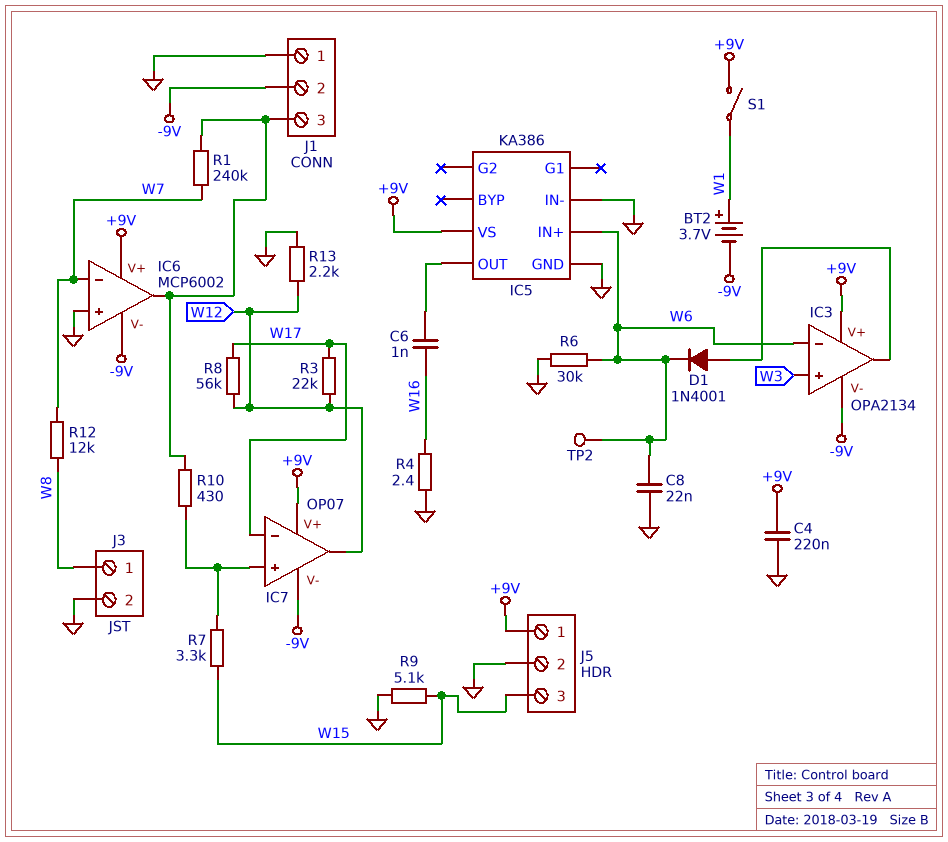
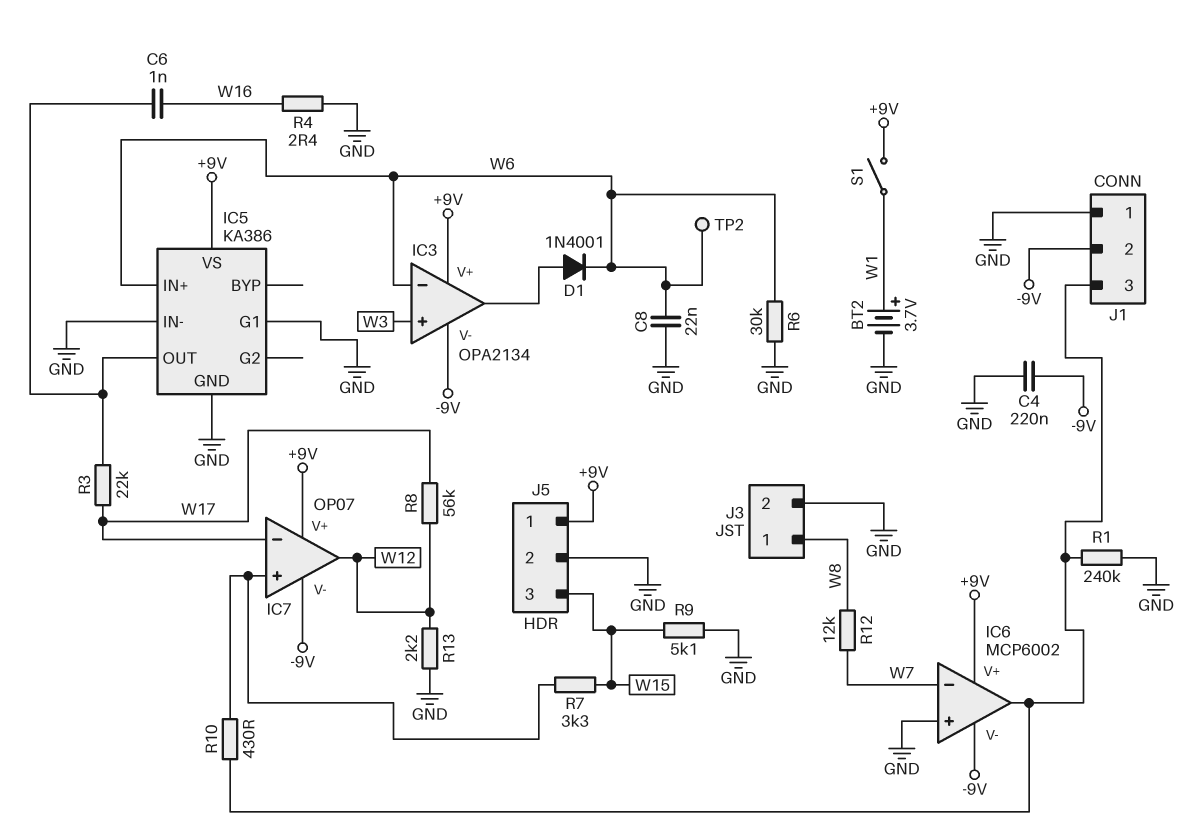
BT2: 3.7V (plus W1, minus -9V) -> 3.7V (plus W1, minus GND)
C4: 220nF (+9V, GND) -> 220nF (-9V, GND)
IC5 pin G1: none -> GND
R1: 240k (IC6/out, W7) -> 240k (GND, IC6/out)
R3: 22k (W12, W17) -> 22k (IC5/OUT, W17)

